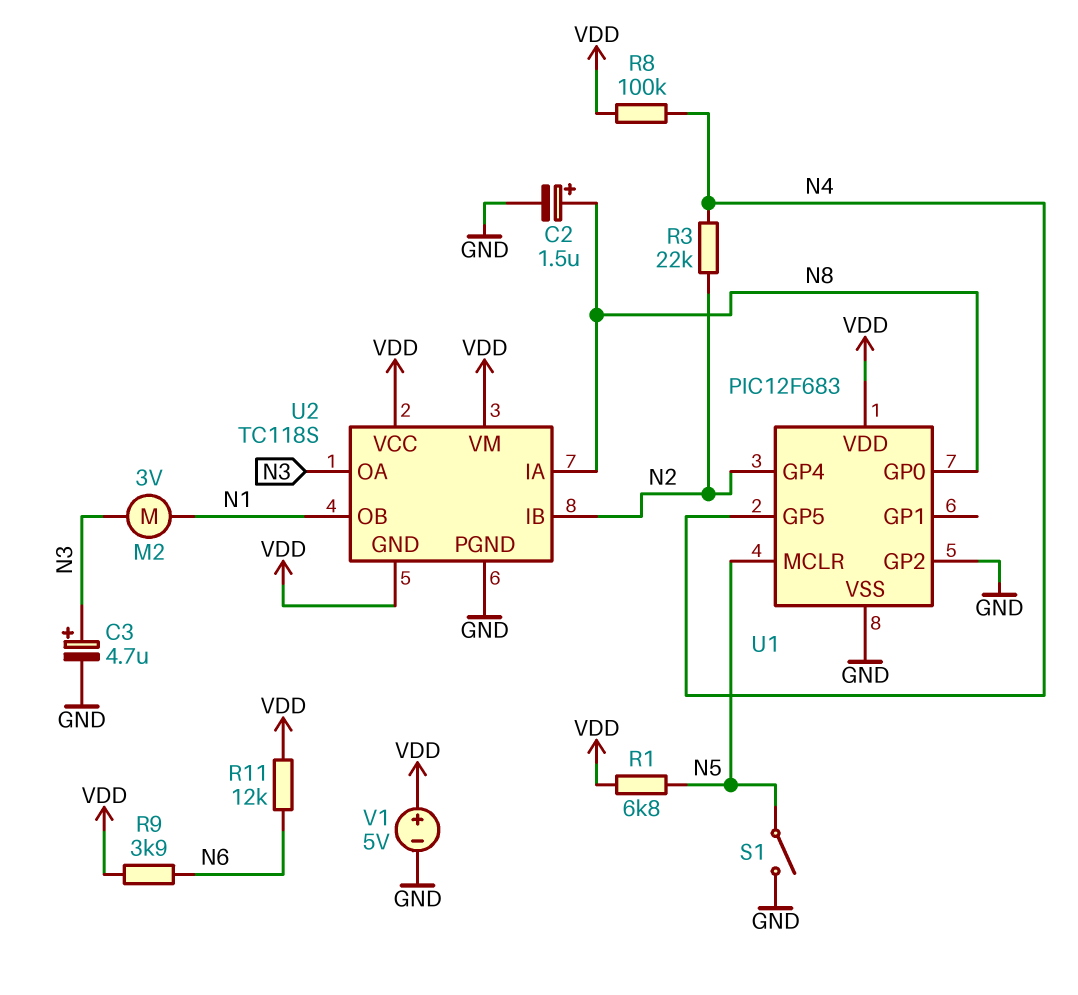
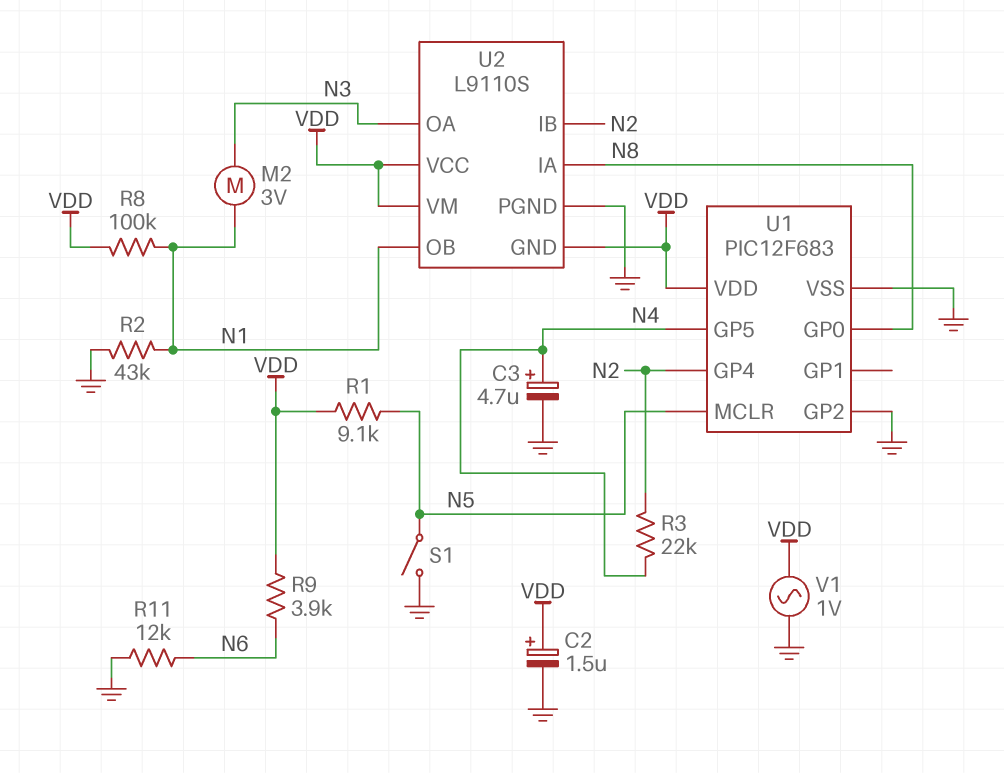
C2: 1.5uF (plus N8, minus GND) -> 1.5uF (plus VDD, minus GND)
C3: 4.7uF (plus N3, minus GND) -> 4.7uF (plus N4, minus GND)
R1: 6.8k (N5, VDD) -> 9.1k (N5, VDD)
R2: none -> 43k (GND, N1)
R8: 100k (N4, VDD) -> 100k (N1, VDD)
R11: 12k (N6, VDD) -> 12k (GND, N6)
U2: TC118S -> L9110S
V1: 5V (plus VDD, minus GND) -> AC 1V (GND, VDD)

